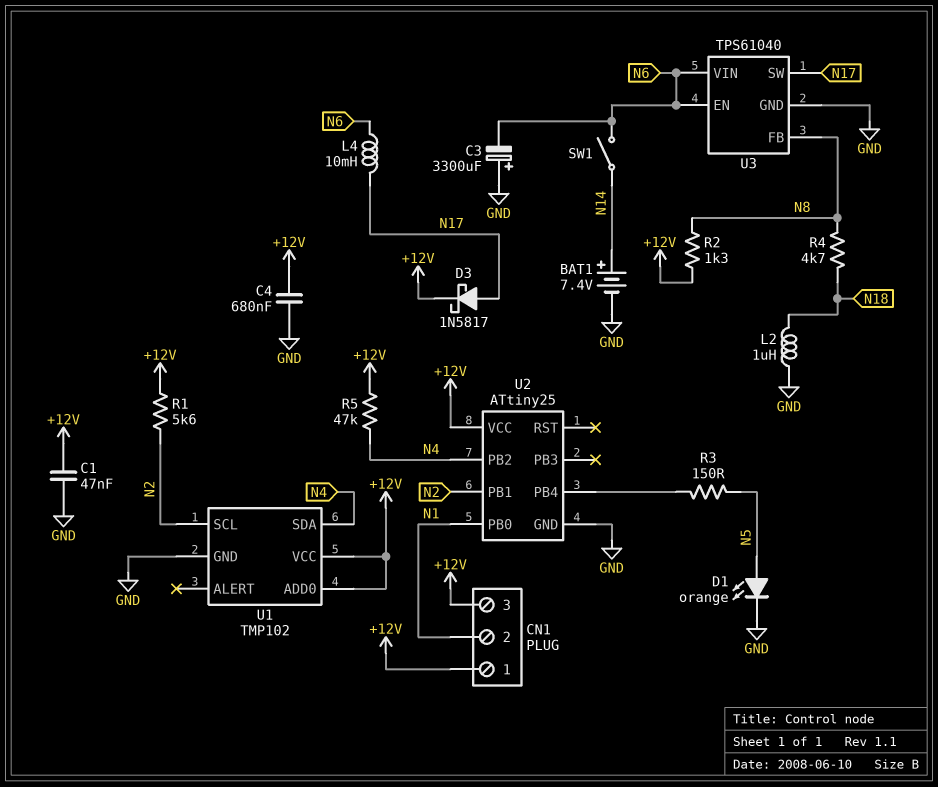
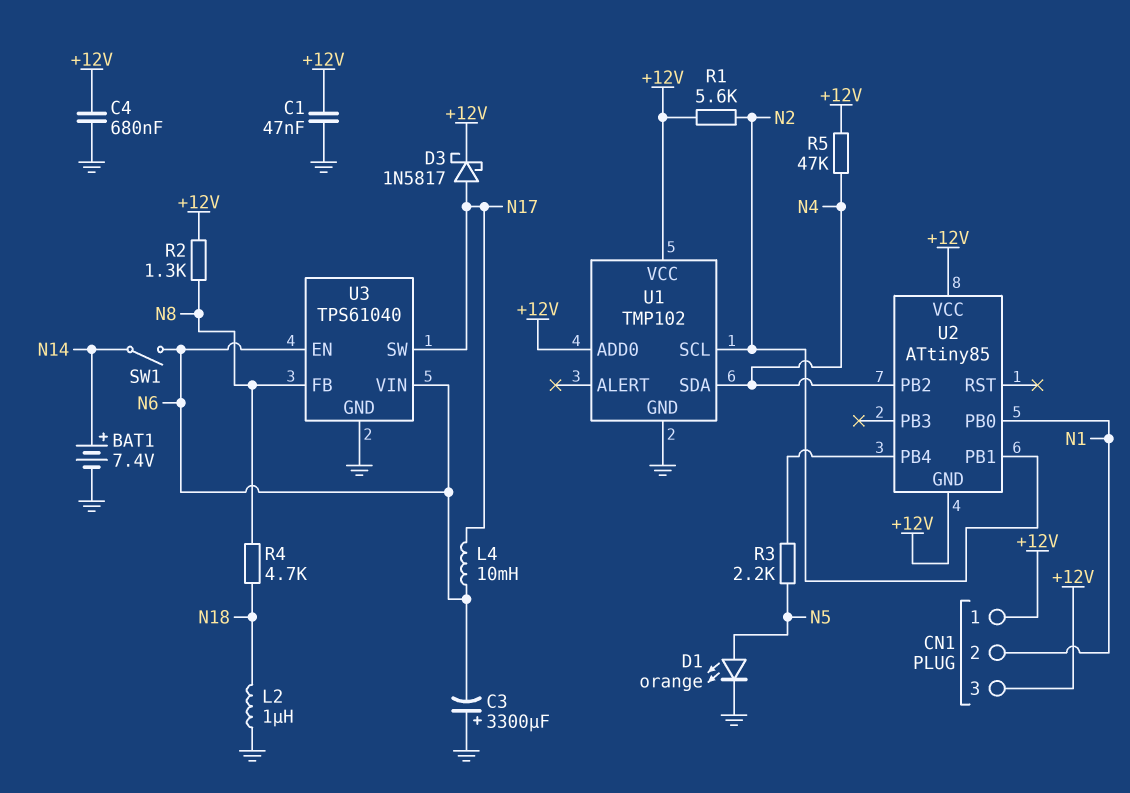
R3: 150 (N5, U2/PB4) -> 2.2k (N5, U2/PB4)
U2: ATtiny25 -> ATtiny85
U2 pin GND: GND -> +12V

